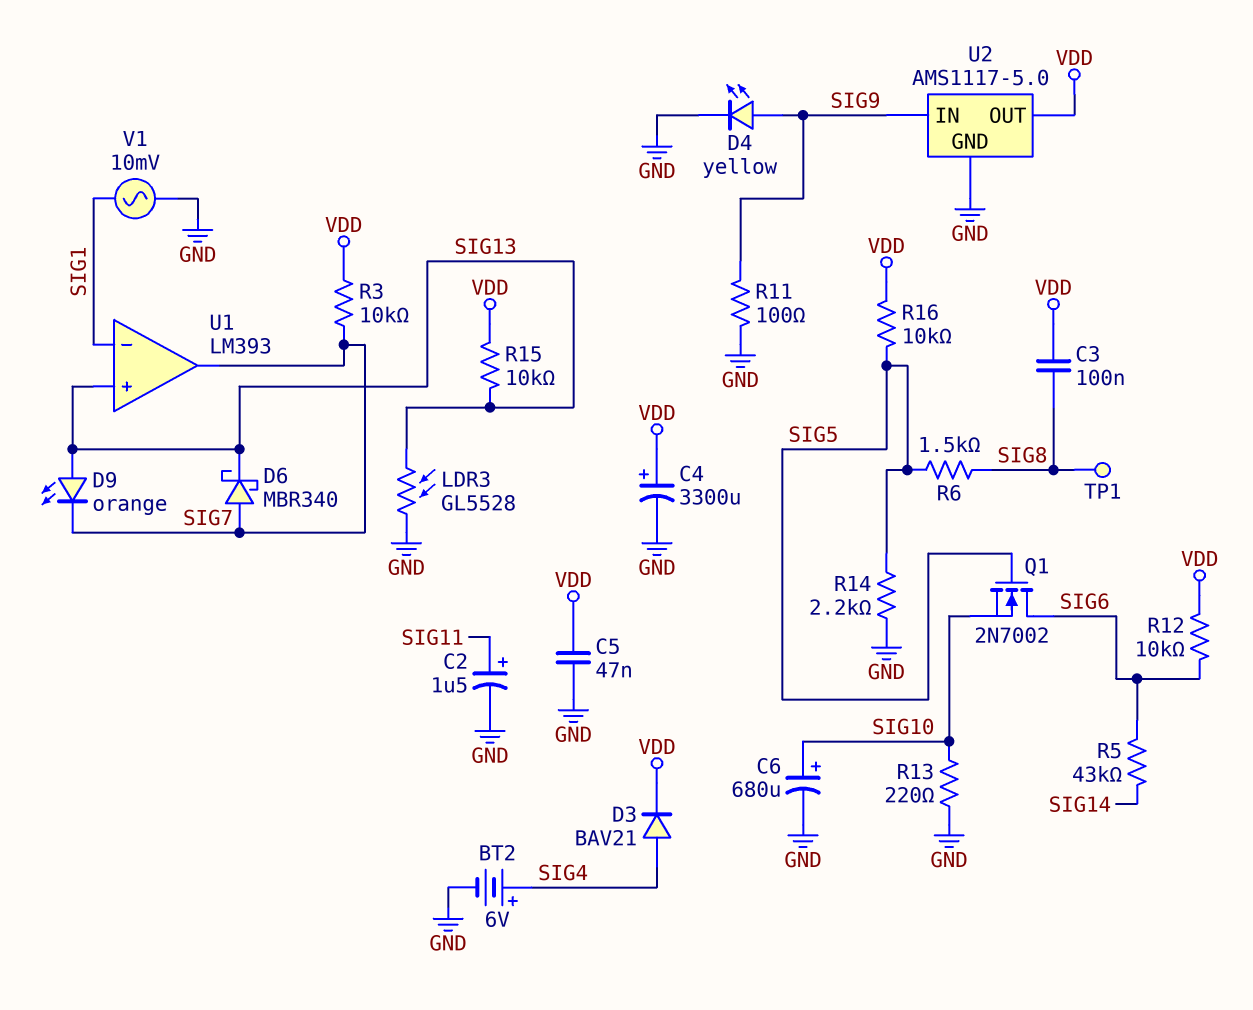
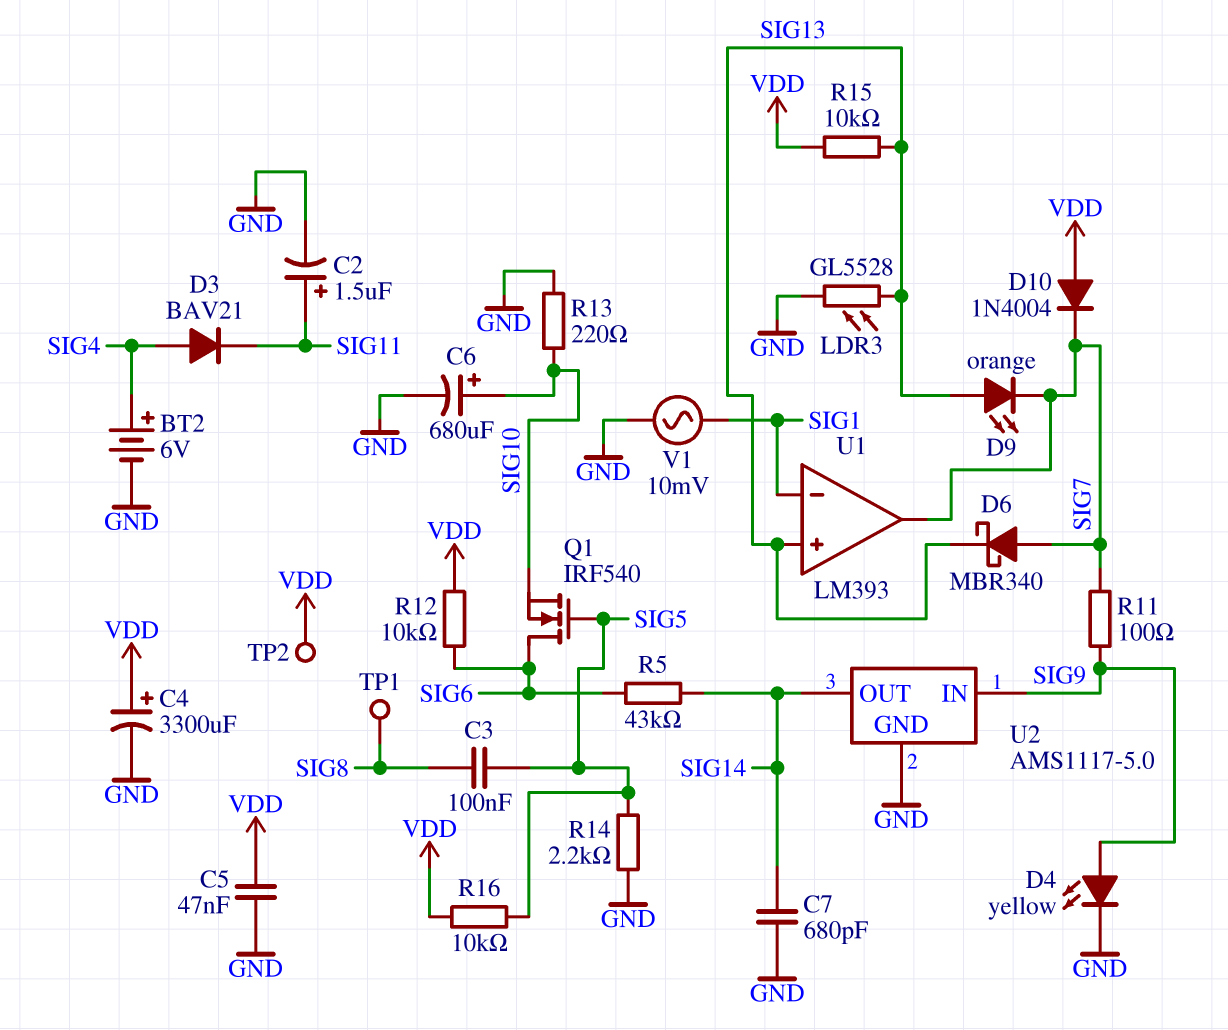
C3: 100nF (SIG8, VDD) -> 100nF (SIG5, SIG8)
C7: none -> 680pF (GND, SIG14)
D3: diode BAV21 (A SIG4, K VDD) -> diode BAV21 (A SIG4, K SIG11)
D10: none -> diode 1N4004 (A VDD, K SIG7)
Q1: NMOS 2N7002 (G SIG5, D SIG6, S SIG10) -> NMOS IRF540 (G SIG5, D SIG6, S SIG10)
R3: 10k (SIG7, VDD) -> none
R6: 1.5k (SIG5, SIG8) -> none
R11: 100 (GND, SIG9) -> 100 (SIG7, SIG9)
TP2: none -> test point (VDD)
U2 pin OUT: VDD -> SIG14

